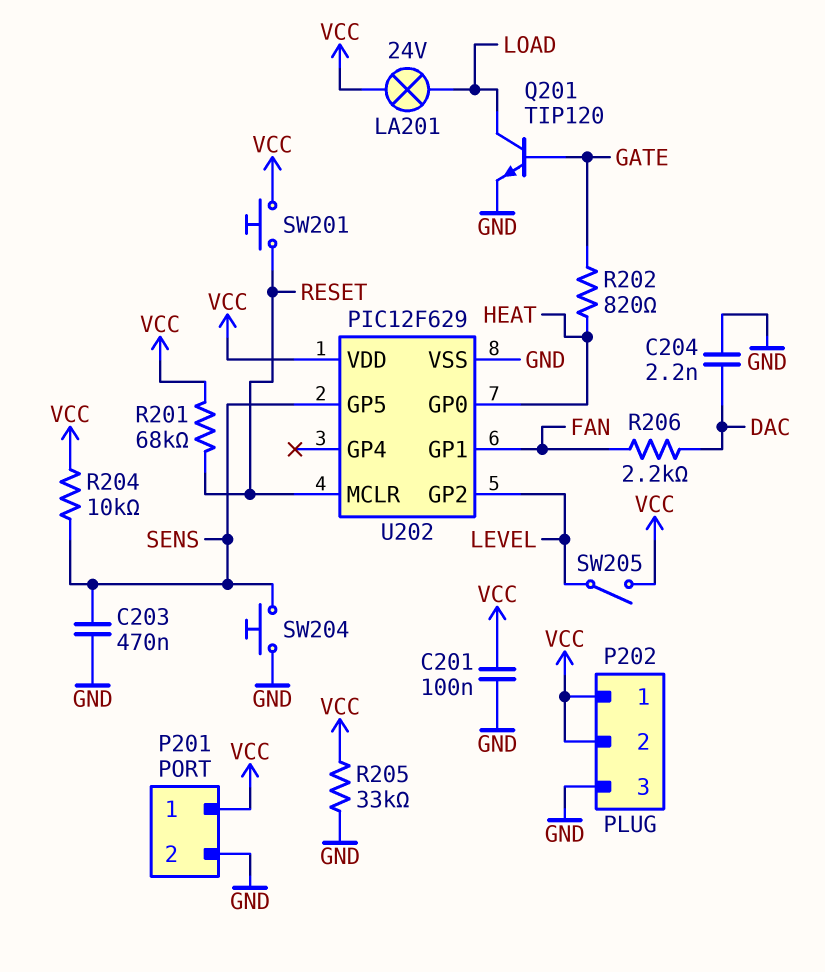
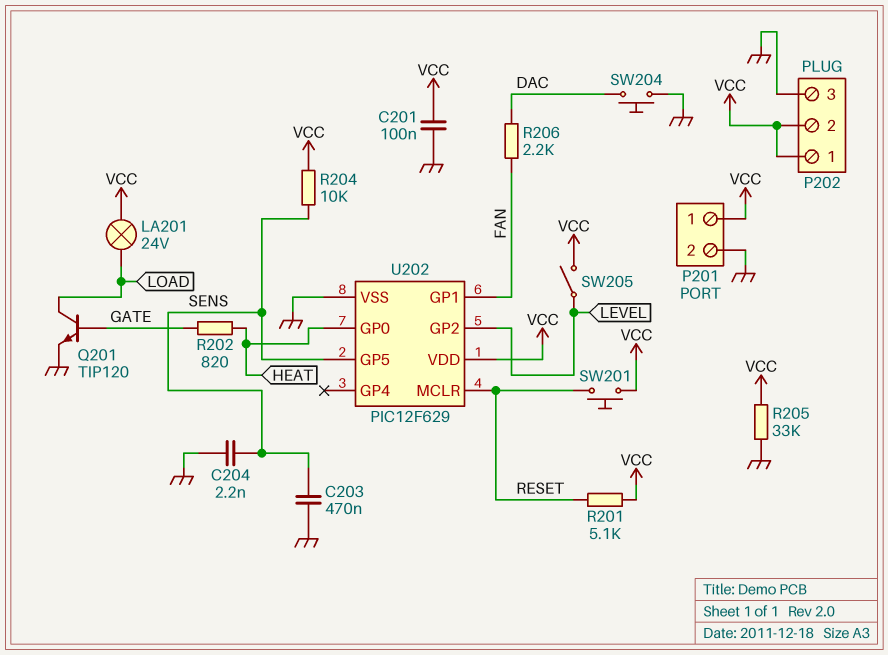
C204: 2.2nF (DAC, GND) -> 2.2nF (GND, SENS)
R201: 68k (RESET, VCC) -> 5.1k (RESET, VCC)
SW204: button (GND, SENS) -> button (DAC, GND)

